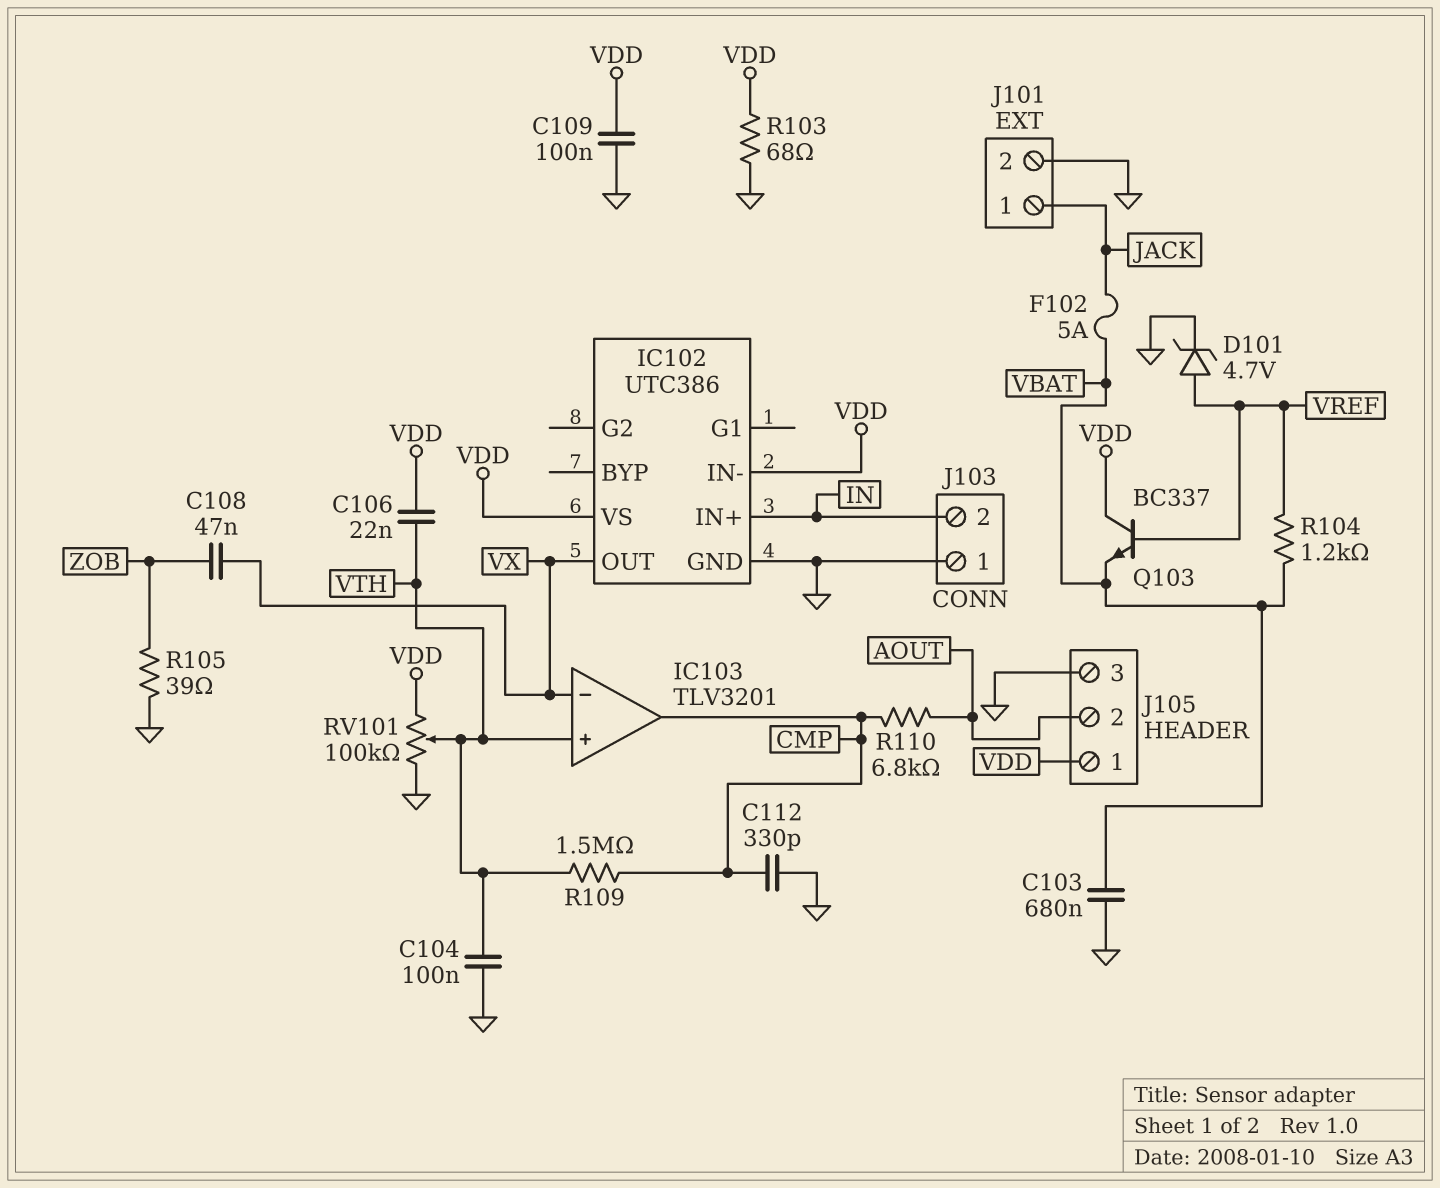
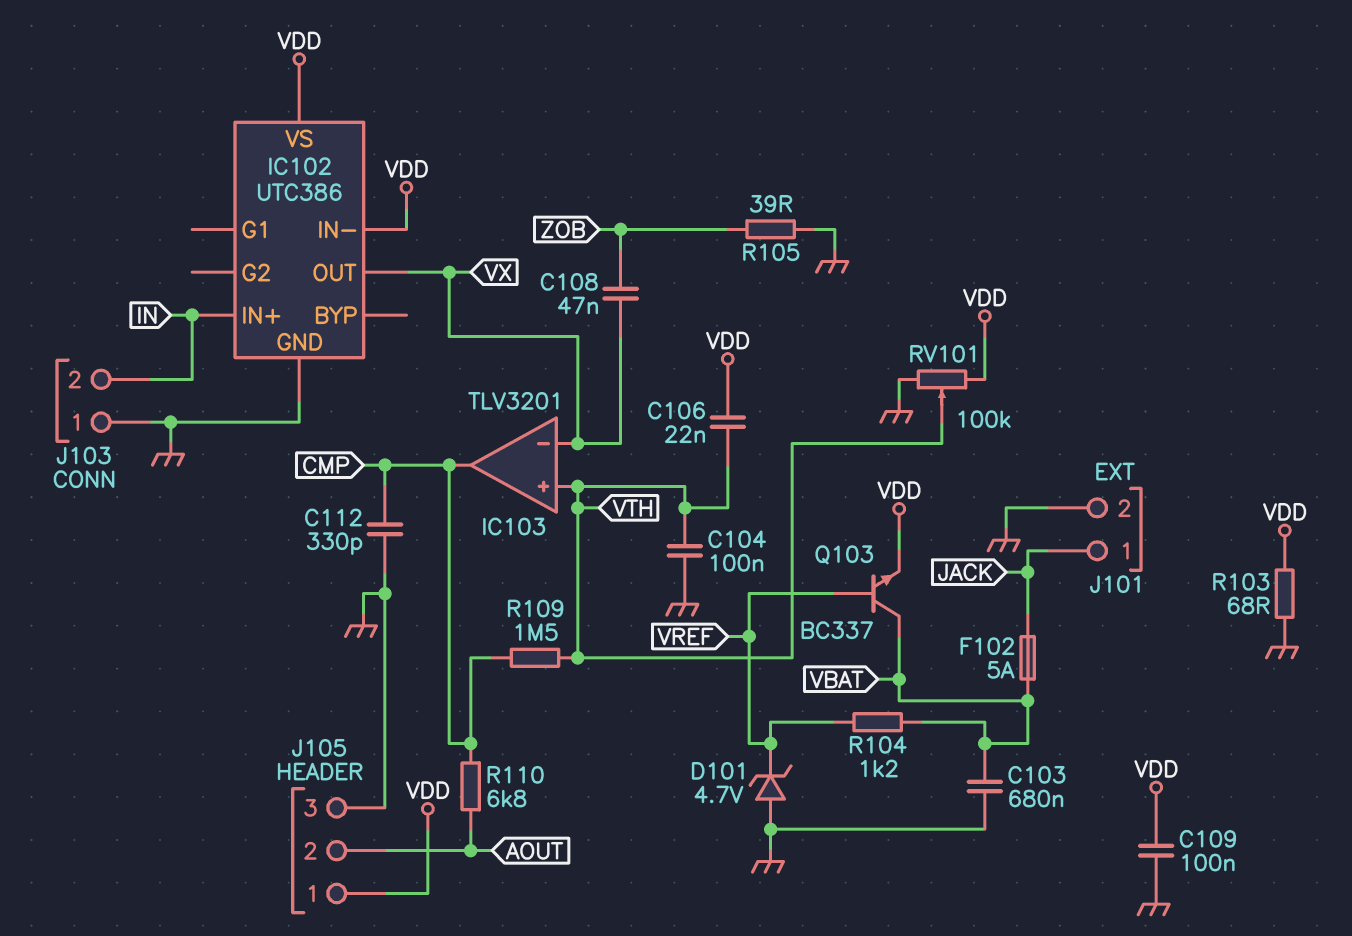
D101: zener 4.7V (A VREF, K GND) -> zener 4.7V (A GND, K VREF)
Q103: NPN BC337 (B VREF, C VDD, E VBAT) -> NPN BC337 (B VREF, C VBAT, E VDD)

